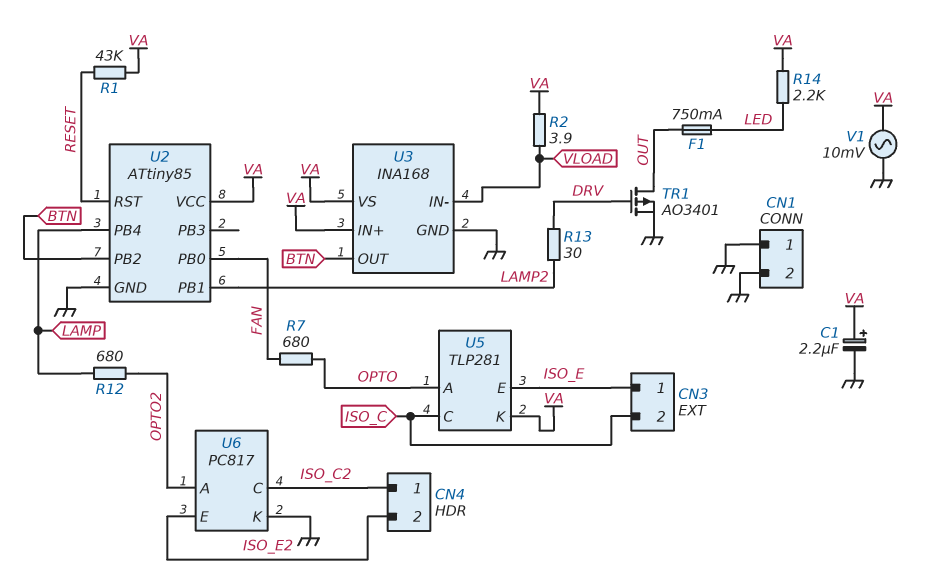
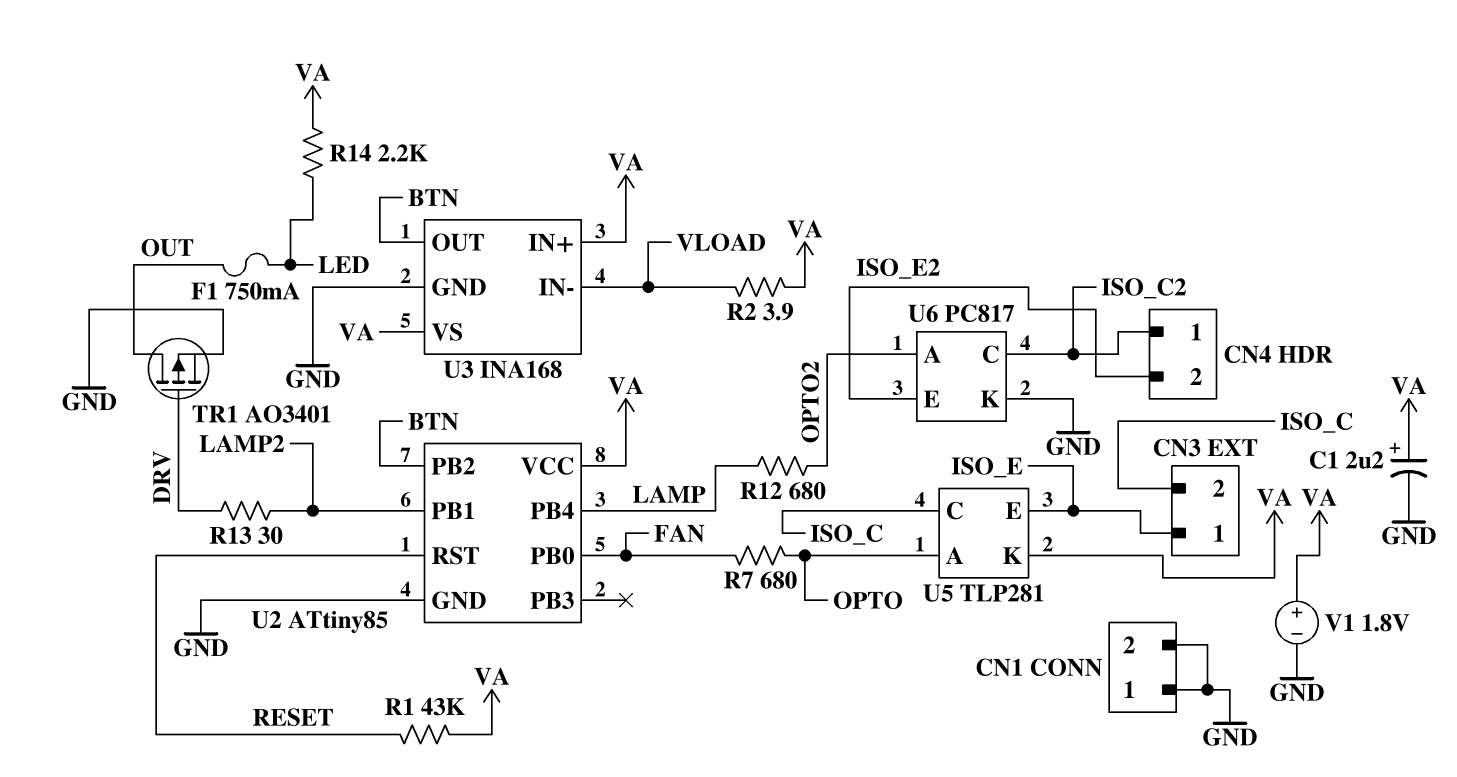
V1: AC 10mV (GND, VA) -> 1.8V (plus VA, minus GND)

